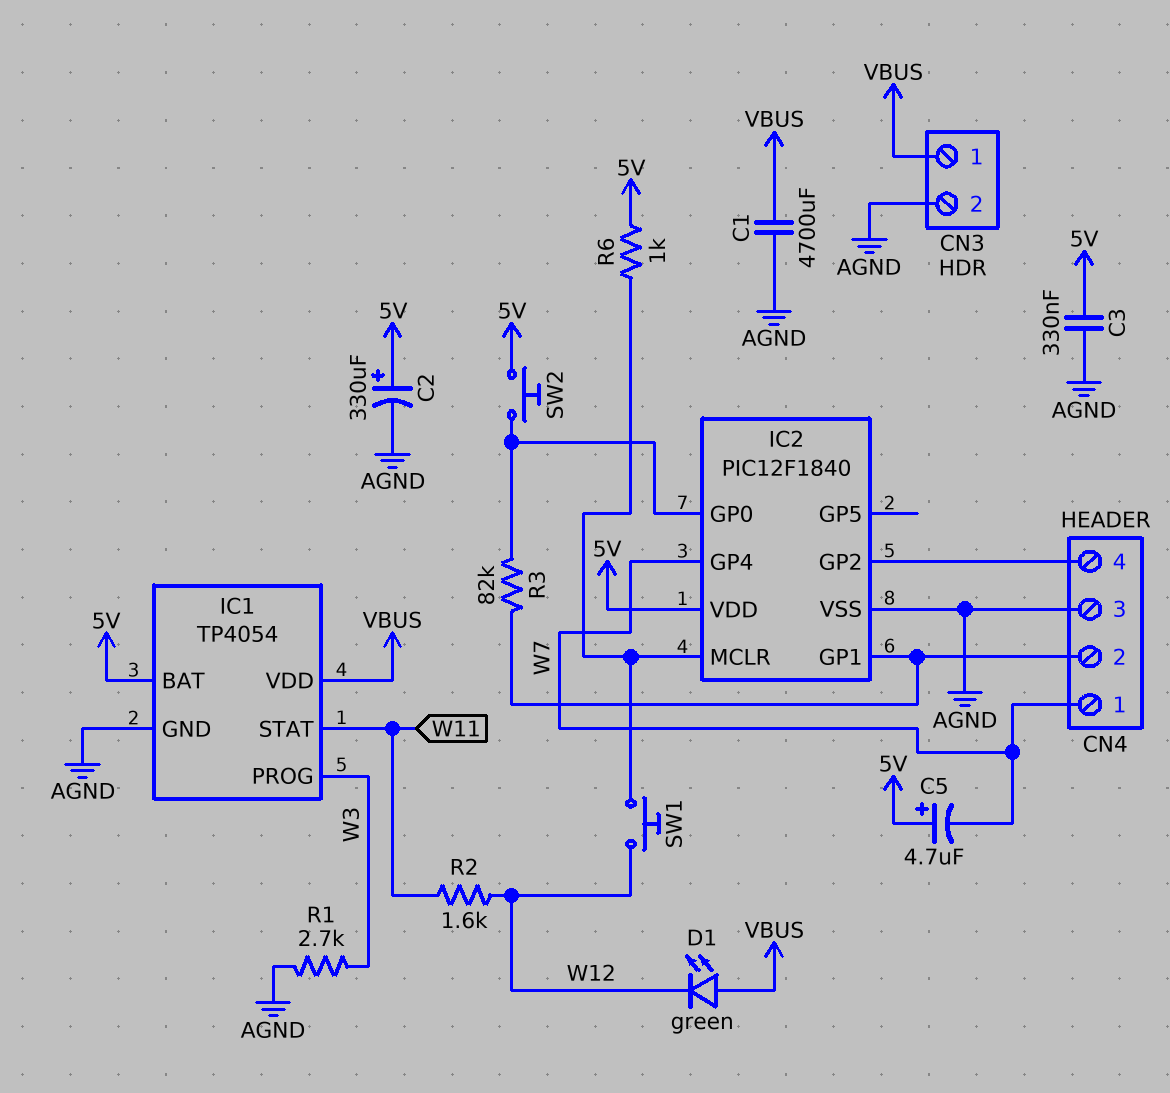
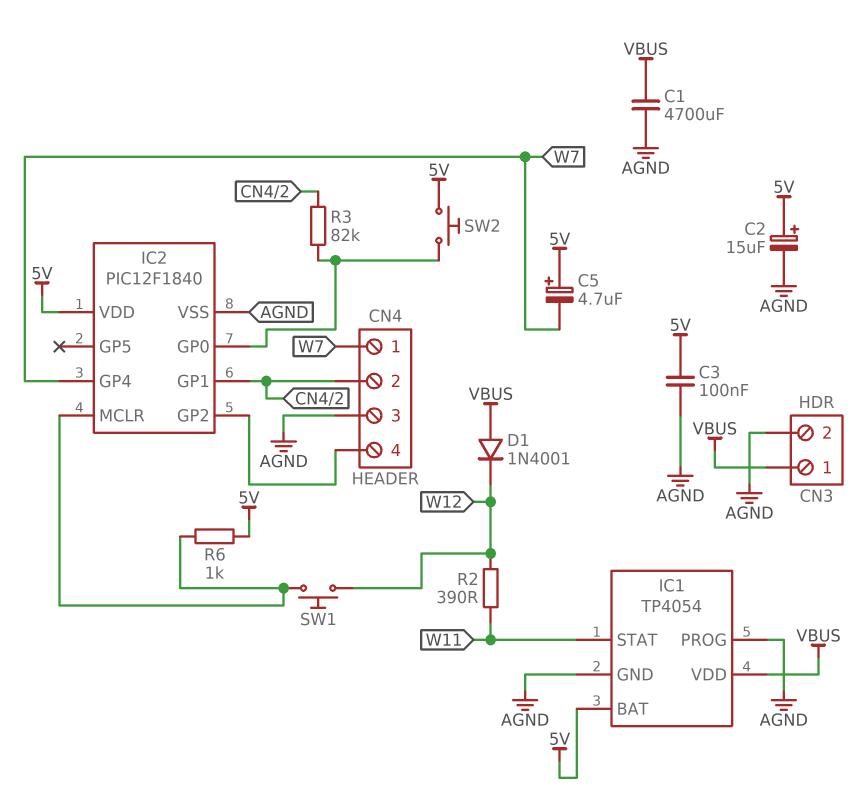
C2: 330uF (plus 5V, minus AGND) -> 15uF (plus 5V, minus AGND)
C3: 330nF (5V, AGND) -> 100nF (5V, AGND)
D1: LED green (A VBUS, K W12) -> diode 1N4001 (A VBUS, K W12)
IC1 pin PROG: W3 -> AGND
R1: 2.7k (AGND, W3) -> none
R2: 1.6k (W11, W12) -> 390 (W11, W12)

